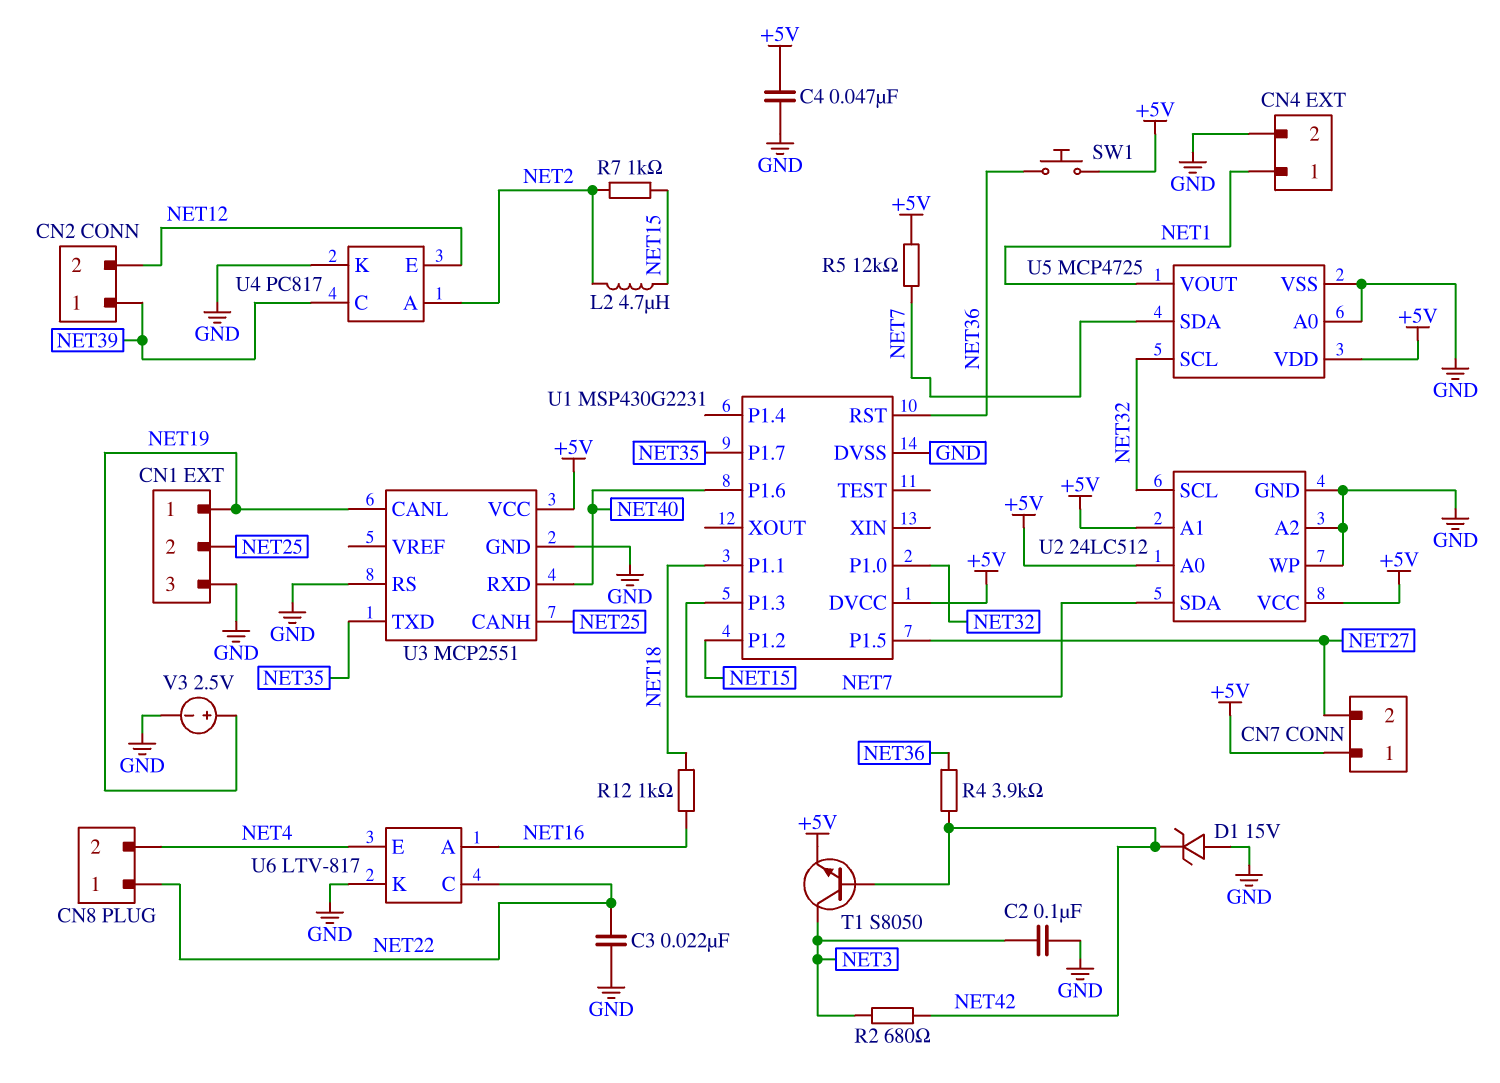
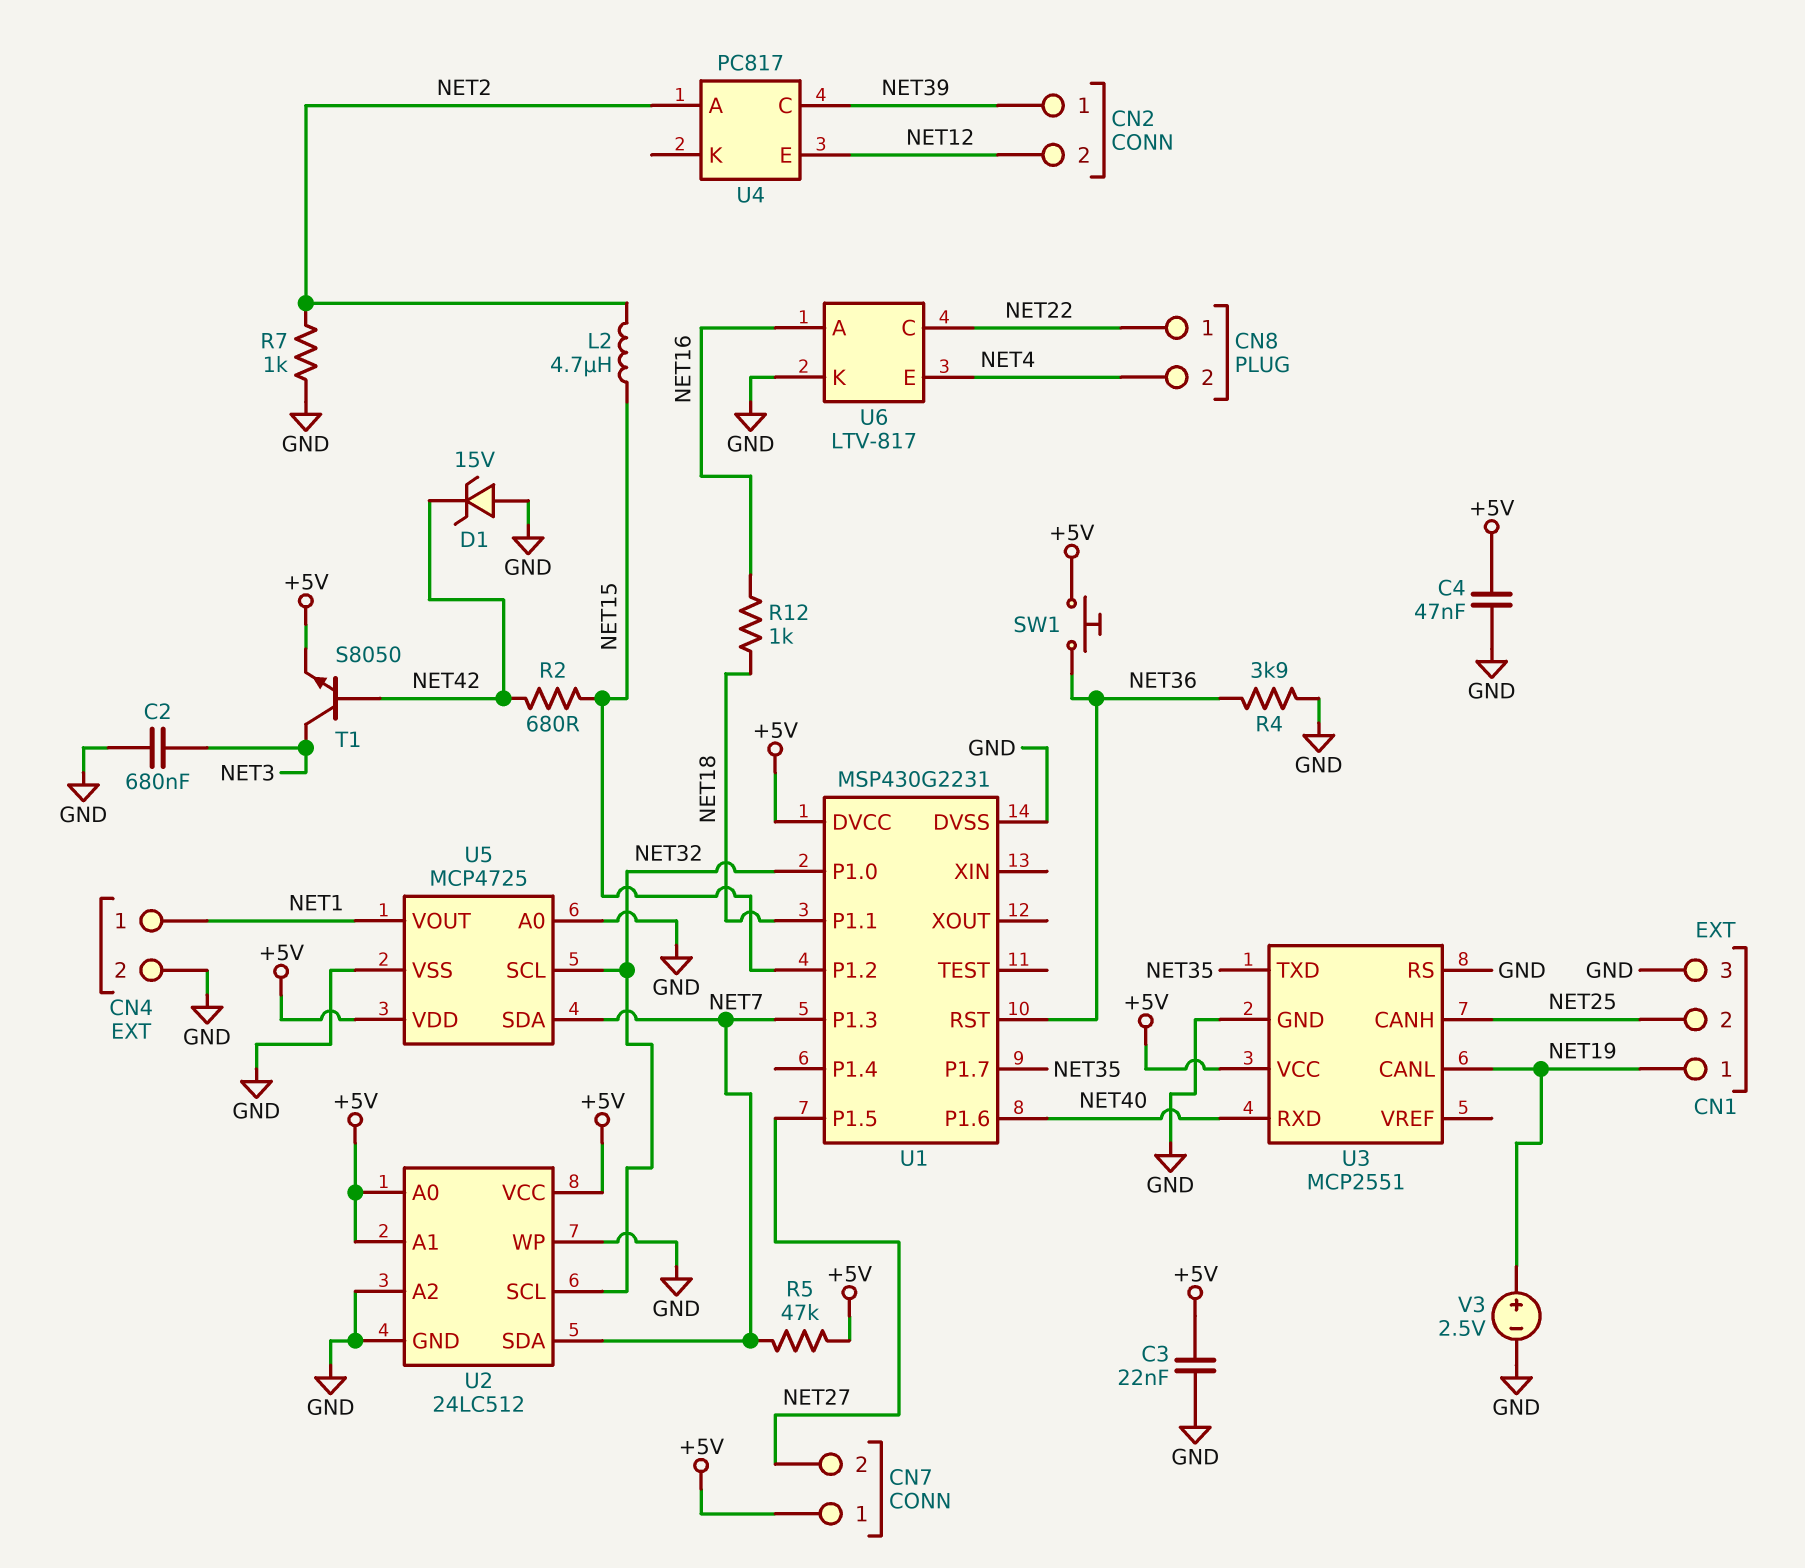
C2: 100nF (GND, NET3) -> 680nF (GND, NET3)
C3: 22nF (GND, NET22) -> 22nF (+5V, GND)
R2: 680 (NET3, NET42) -> 680 (NET15, NET42)
R4: 3.9k (NET36, NET42) -> 3.9k (GND, NET36)
R5: 12k (+5V, NET7) -> 47k (+5V, NET7)
R7: 1k (NET2, NET15) -> 1k (GND, NET2)
U4 pin K: GND -> none

